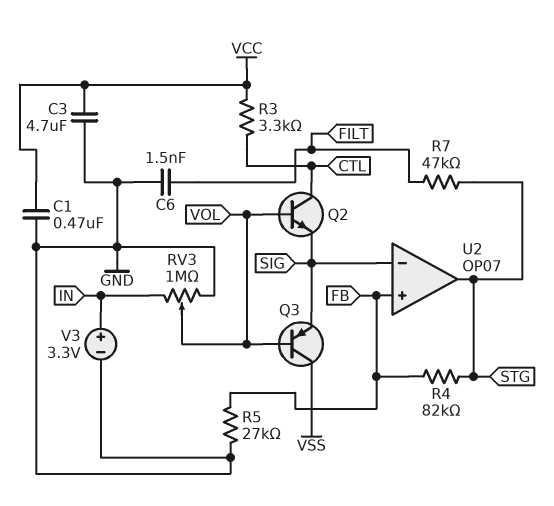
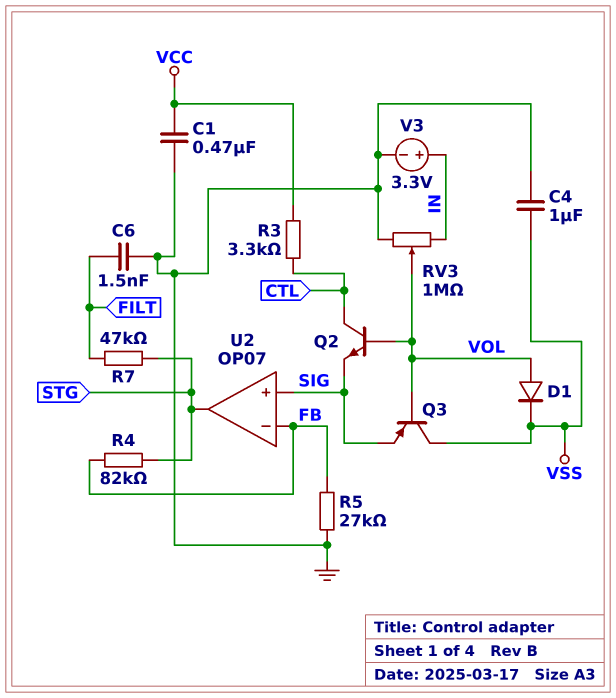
C3: 4.7uF (GND, VCC) -> none
C4: none -> 1uF (GND, VSS)
D1: none -> diode (A VOL, K VSS)
U2 pin in+: FB -> SIG
U2 pin in-: SIG -> FB

